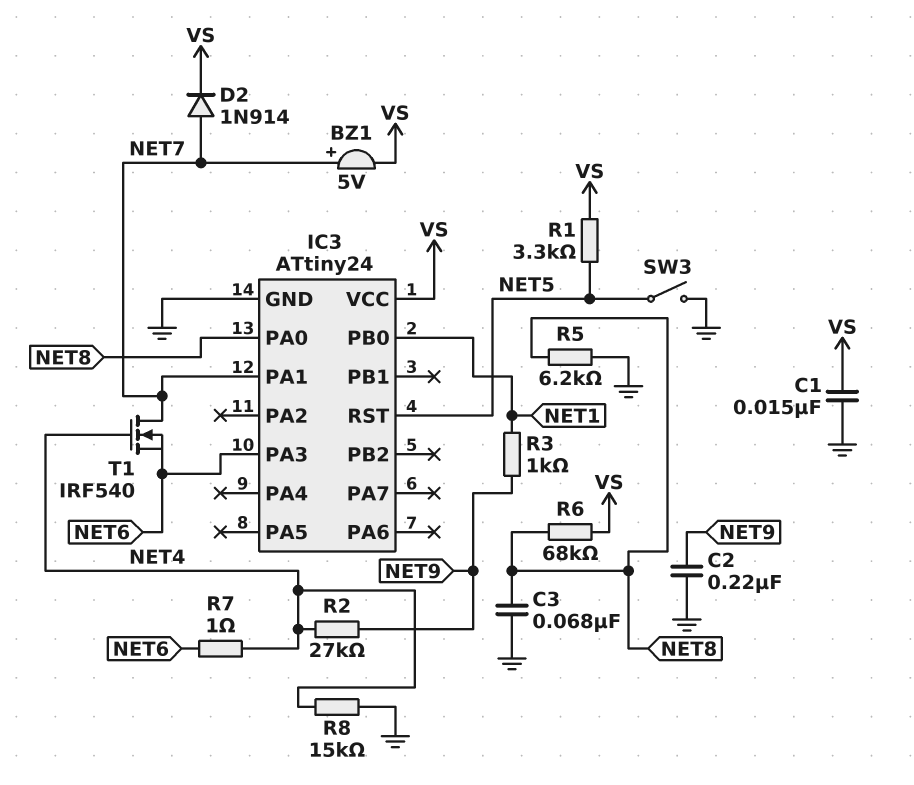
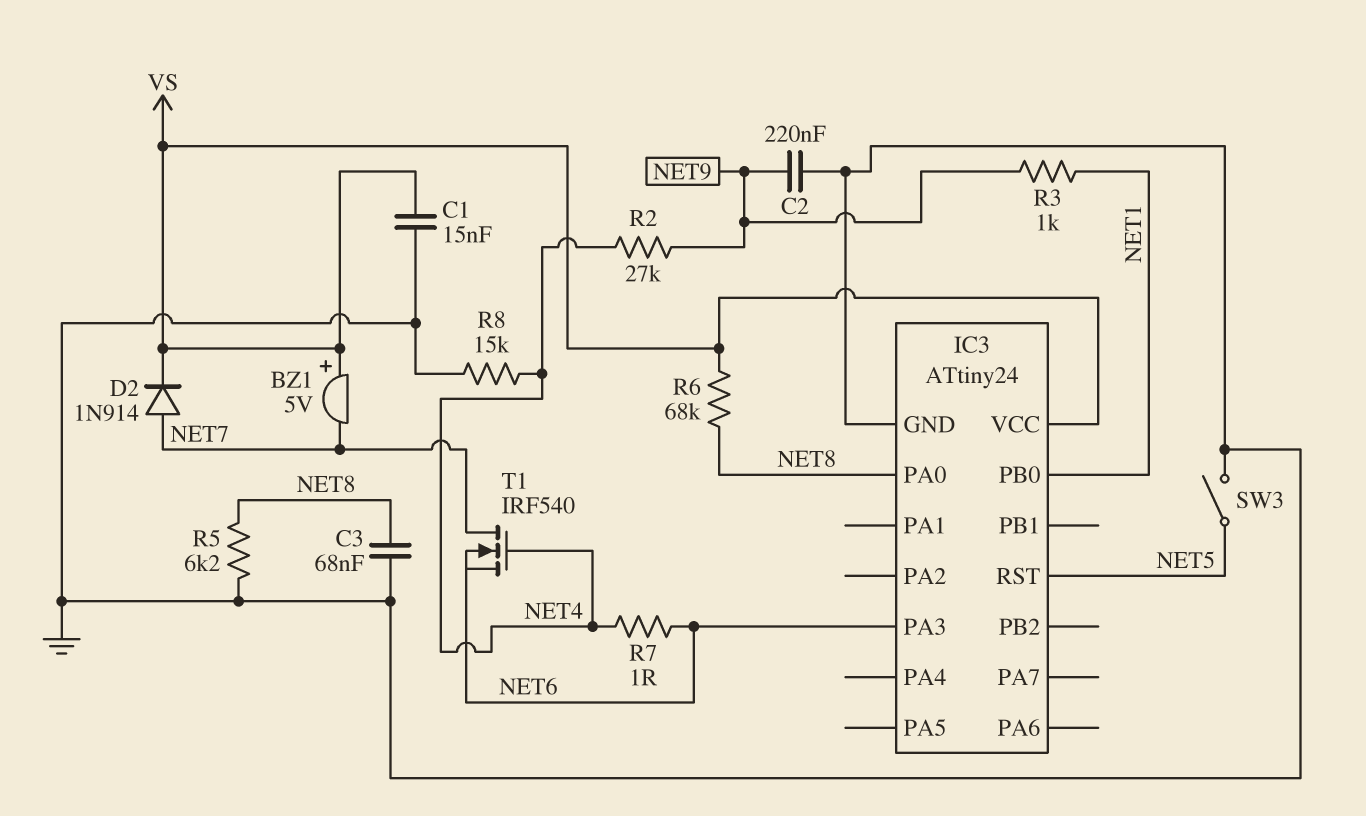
BZ1: buzzer 5V (plus NET7, minus VS) -> buzzer 5V (plus VS, minus NET7)
IC3 pin PA1: NET7 -> none
R1: 3.3k (NET5, VS) -> none

